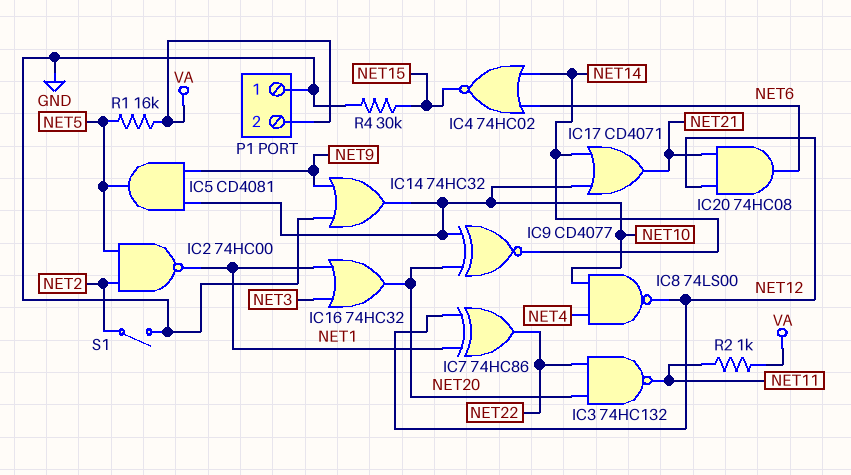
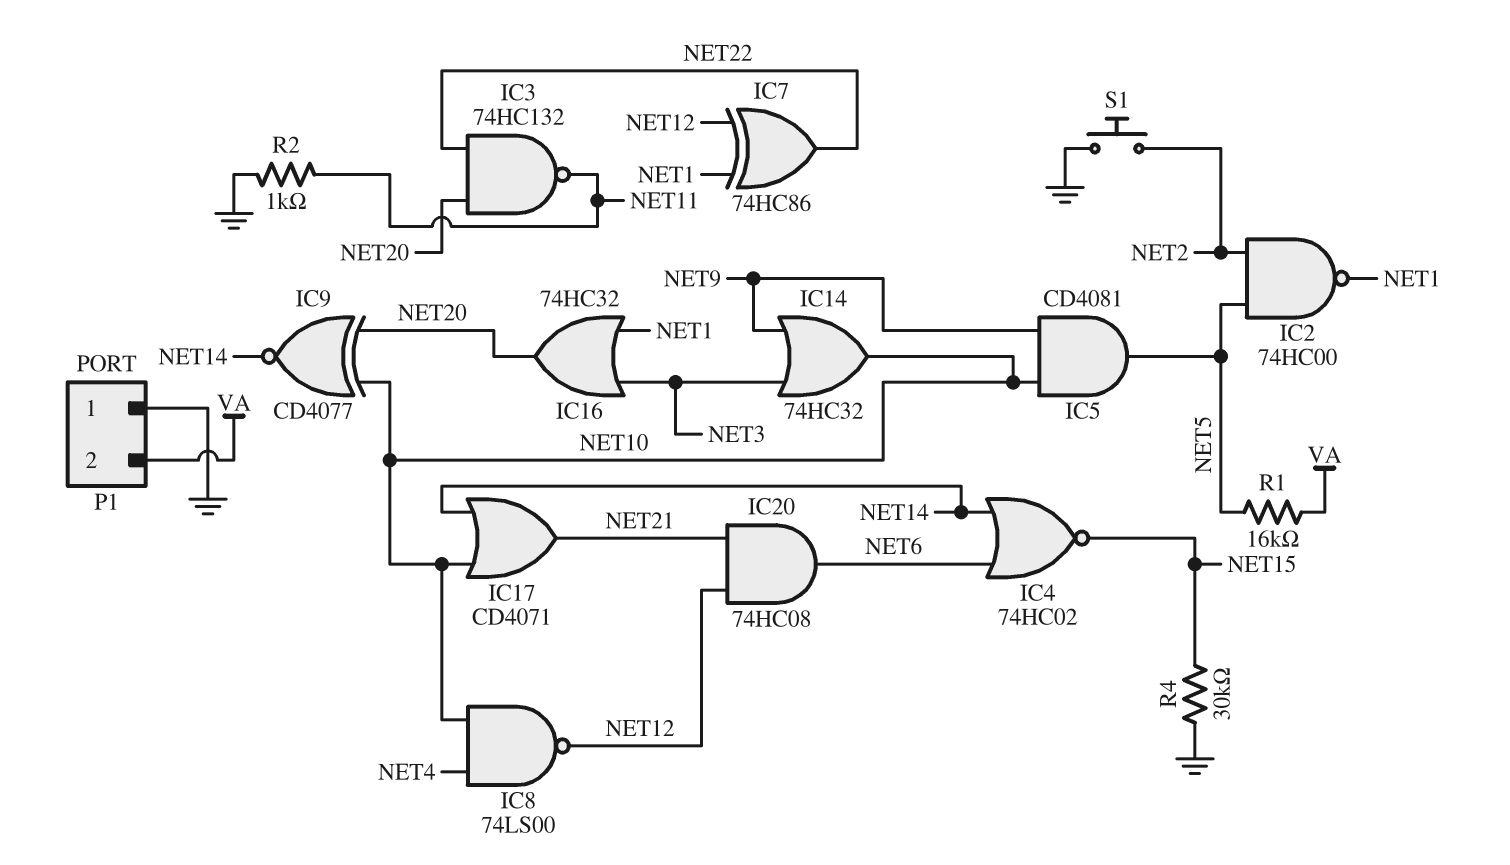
IC14: OR 74HC32 (in GND, in NET9, out NET10) -> OR 74HC32 (in NET3, in NET9, out NET10)
R2: 1k (NET11, VA) -> 1k (GND, NET11)
S1: switch (GND, NET2) -> button (GND, NET2)

